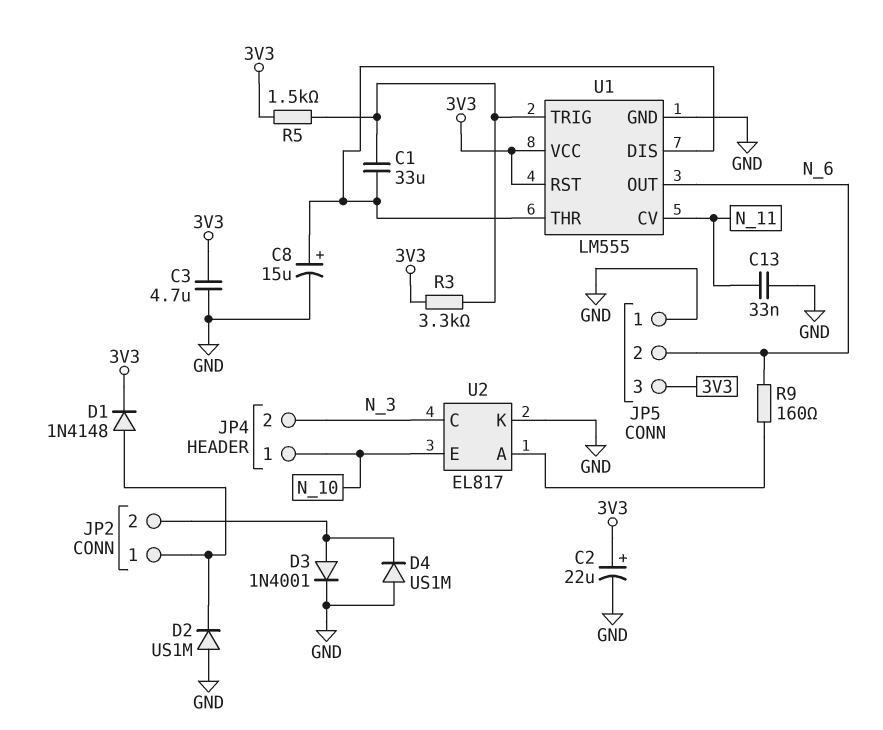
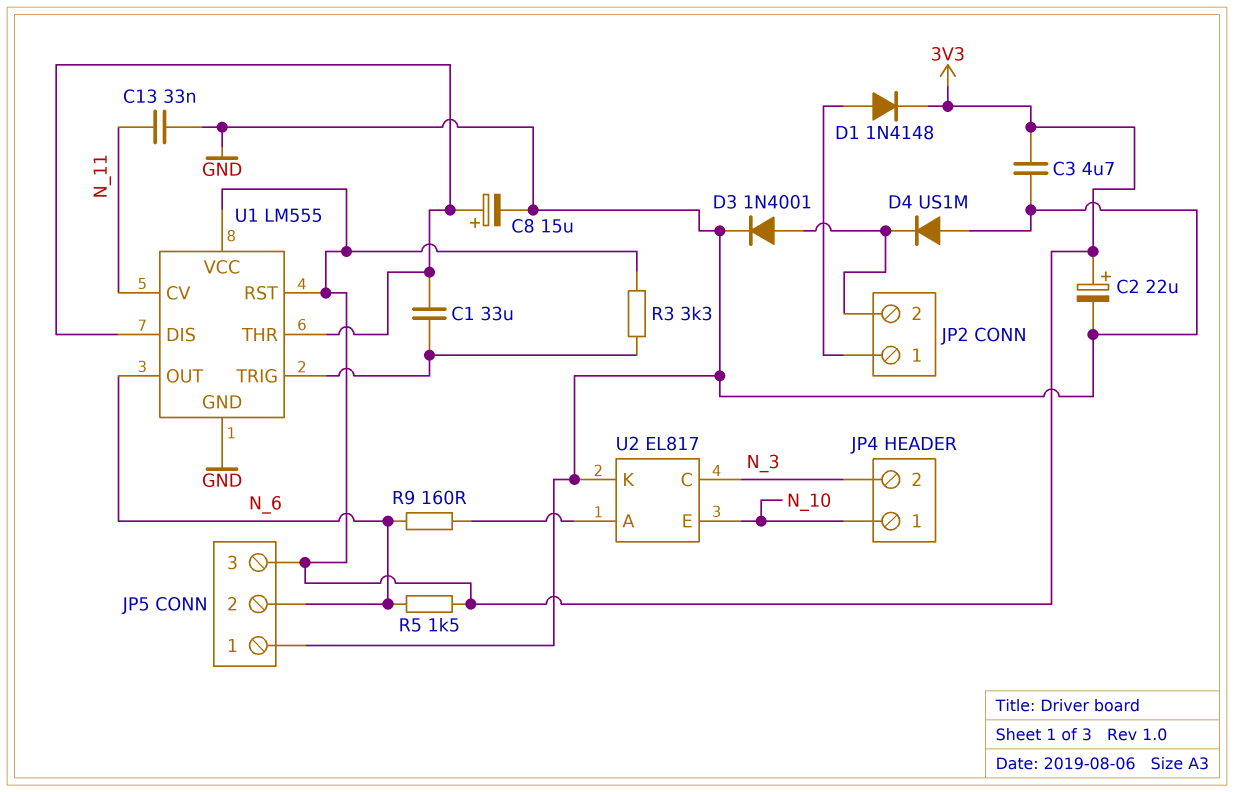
D2: diode US1M (A GND, K JP2/1) -> none
R5: 1.5k (3V3, U1/TRIG) -> 1.5k (3V3, N_6)

